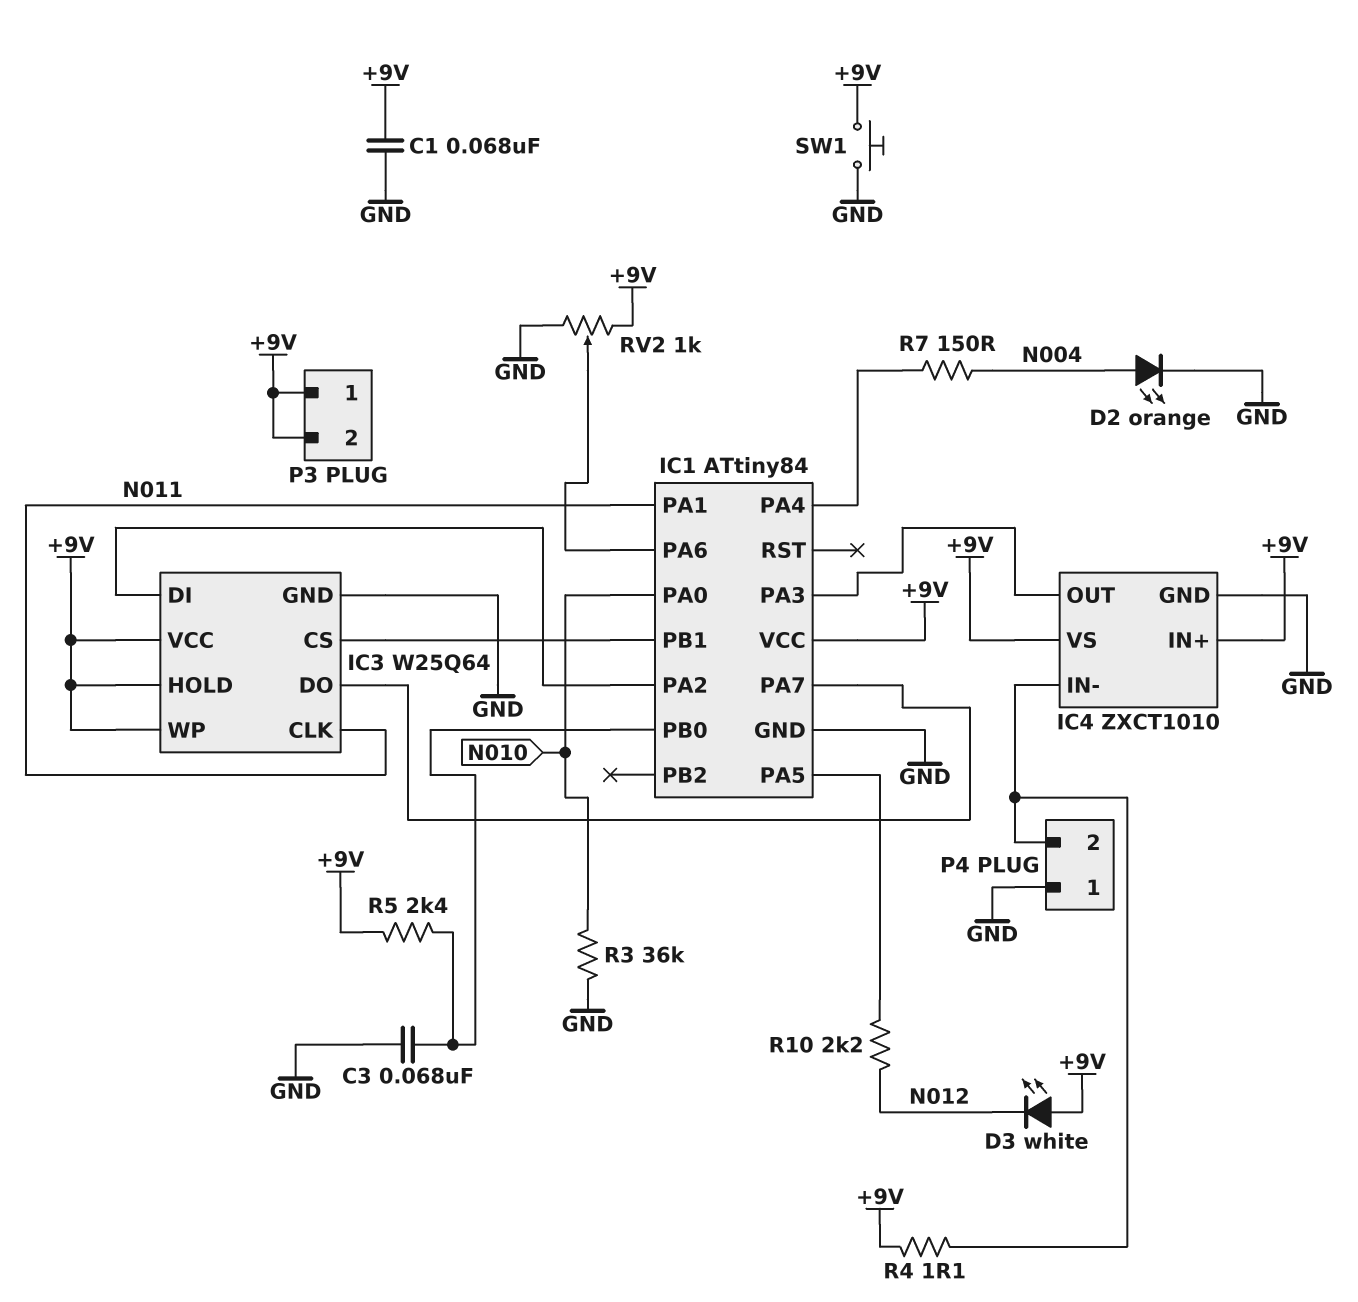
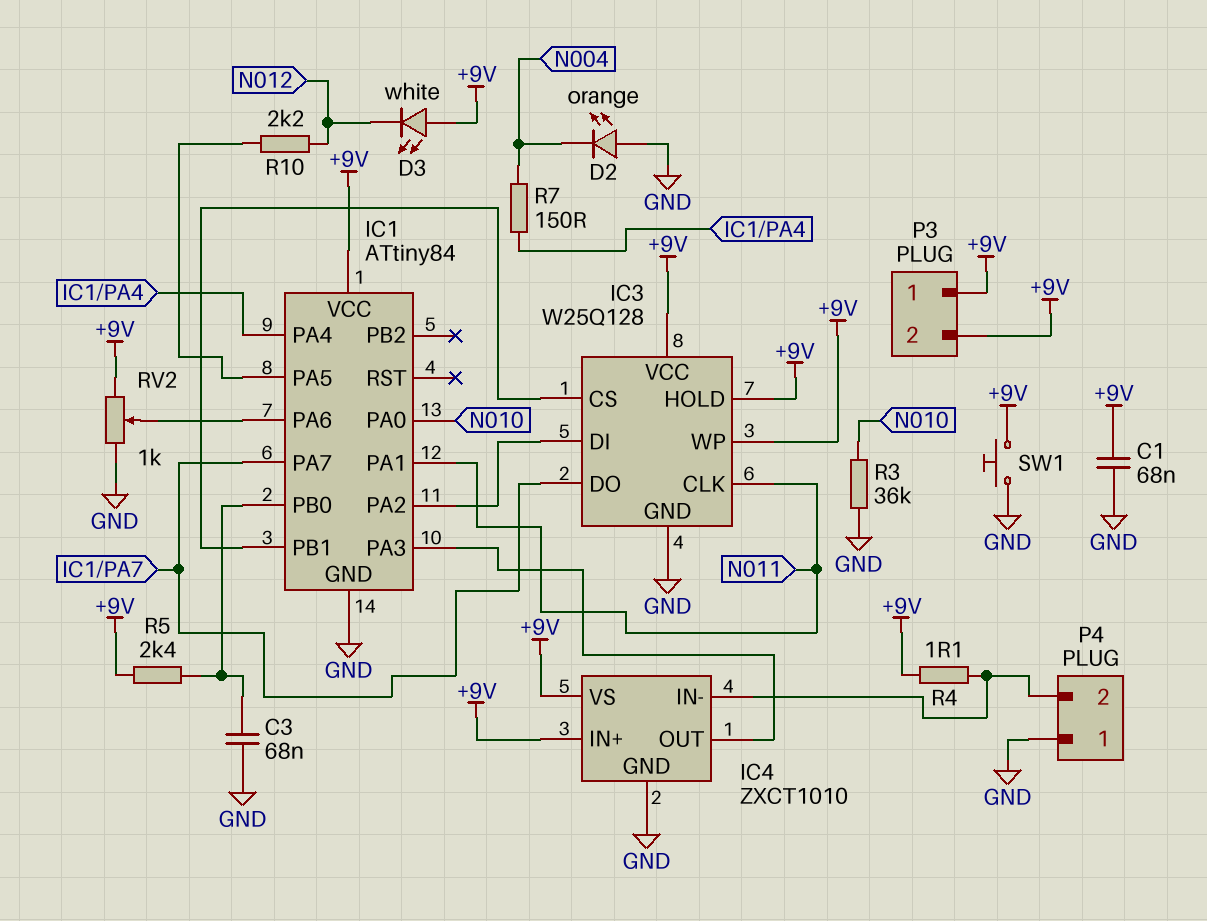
D2: LED orange (A N004, K GND) -> LED orange (A GND, K N004)
IC3: W25Q64 -> W25Q128

